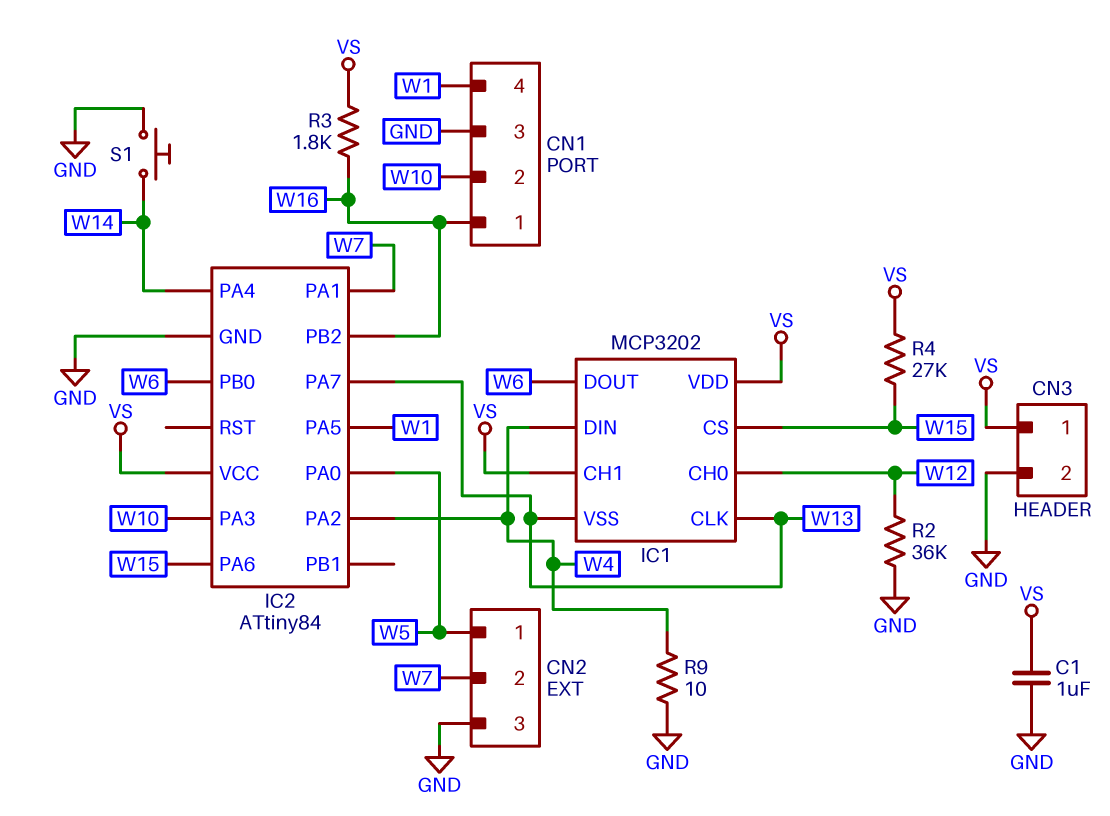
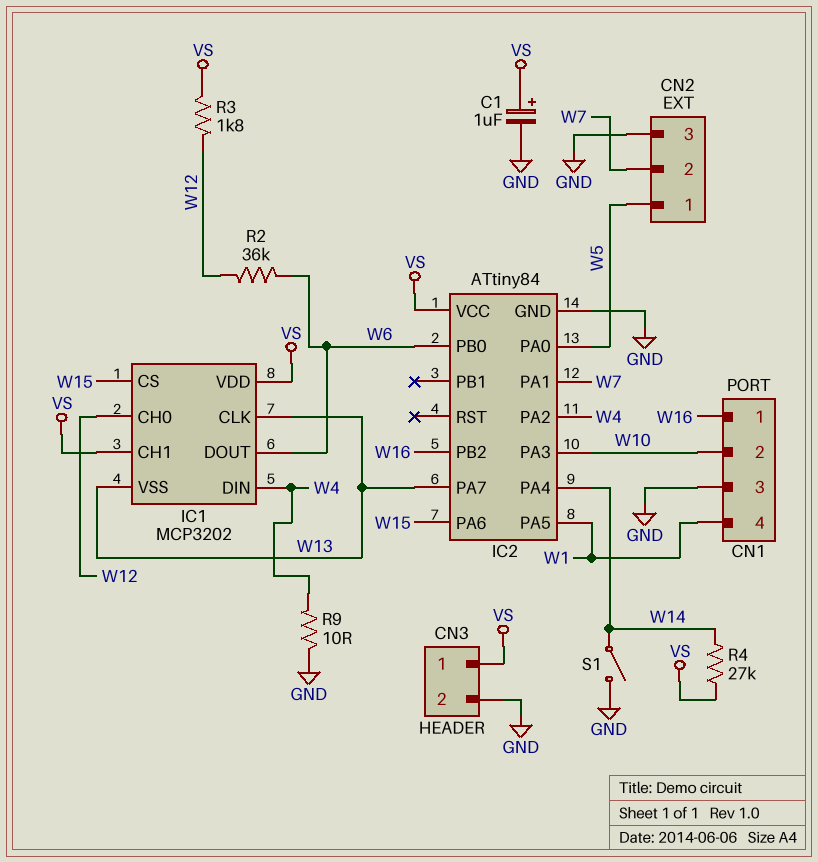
C1: 1uF (GND, VS) -> 1uF (plus VS, minus GND)
R2: 36k (GND, W12) -> 36k (W6, W12)
R3: 1.8k (VS, W16) -> 1.8k (VS, W12)
R4: 27k (VS, W15) -> 27k (VS, W14)
S1: button (GND, W14) -> switch (GND, W14)

